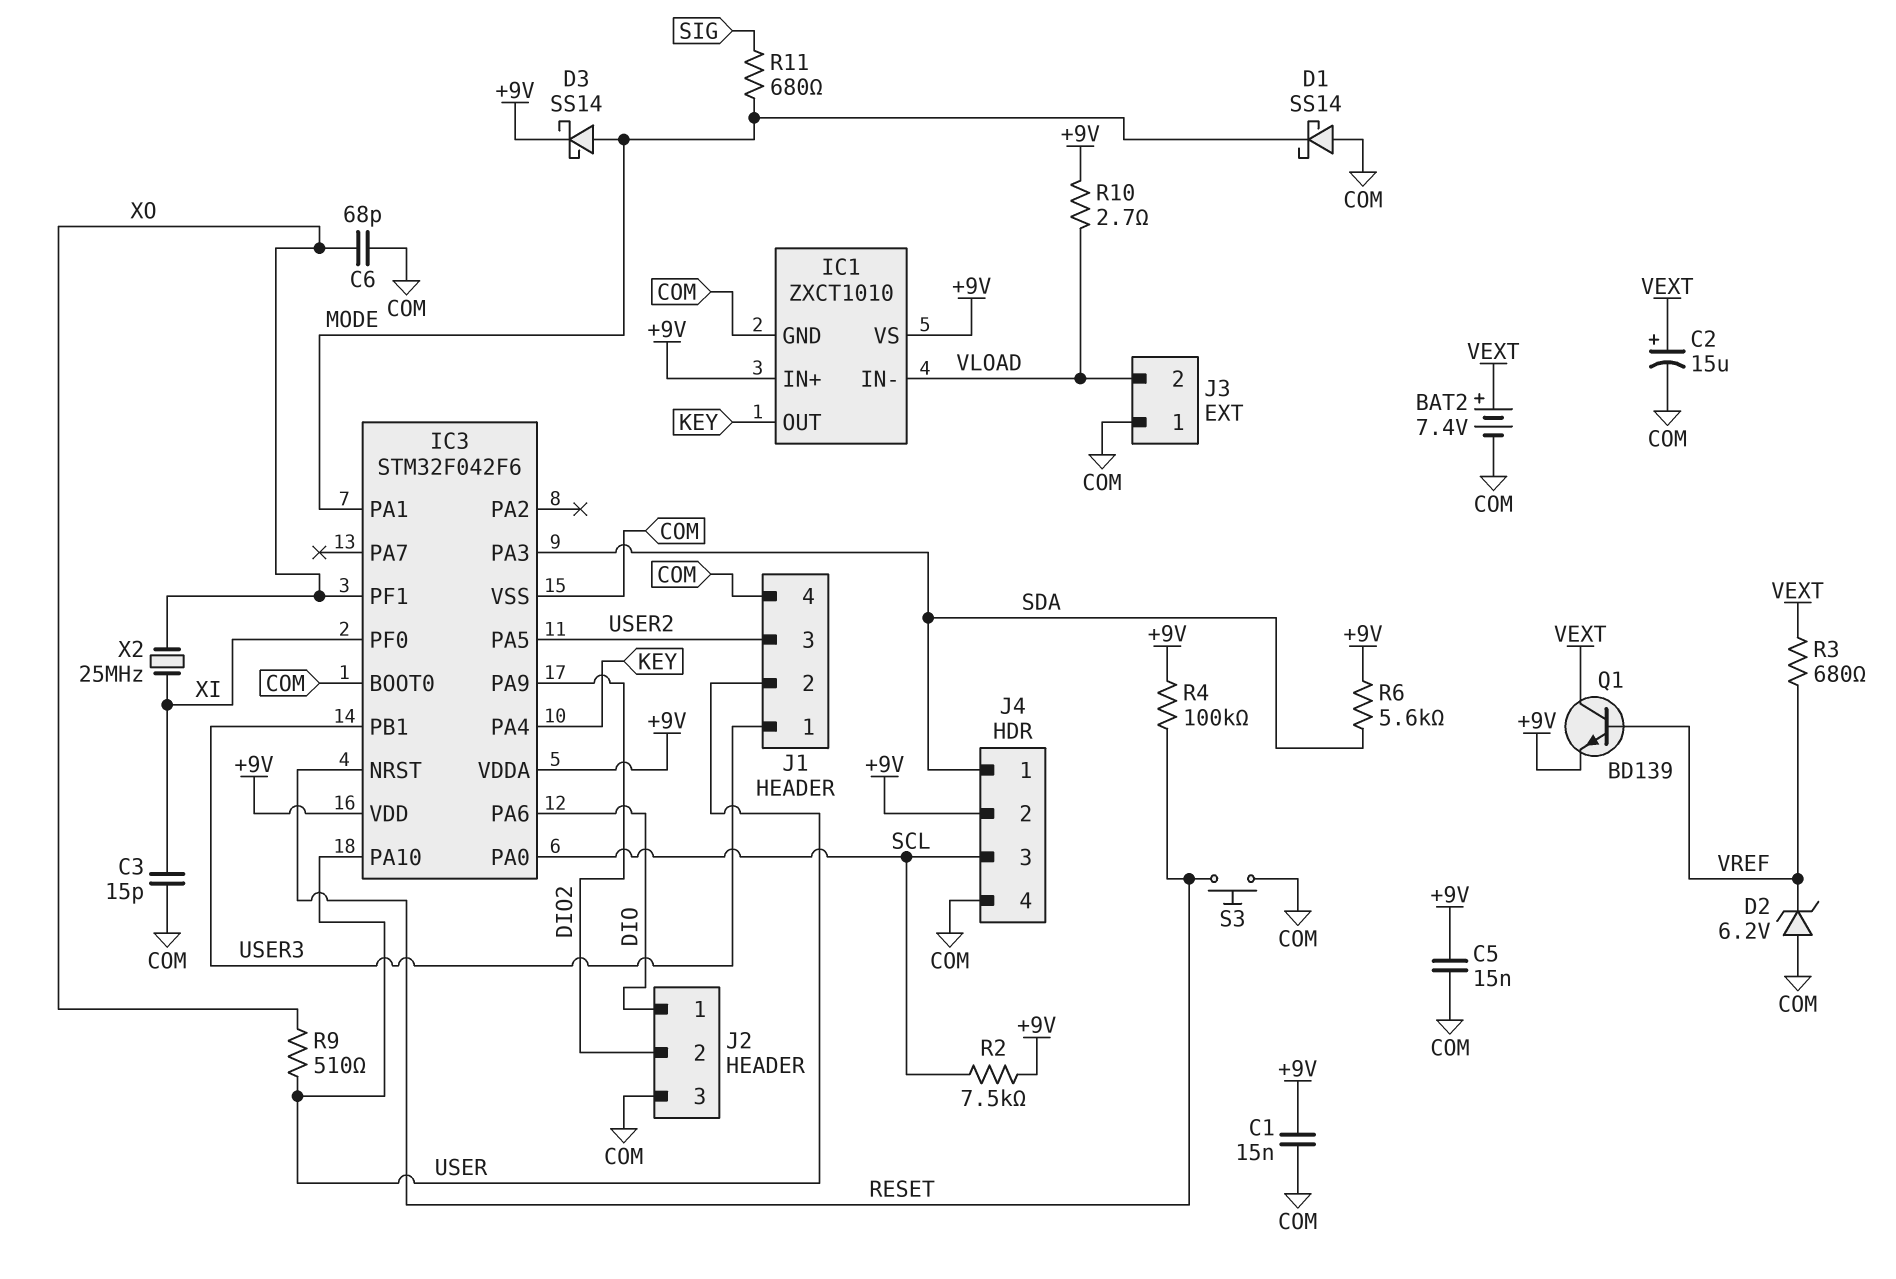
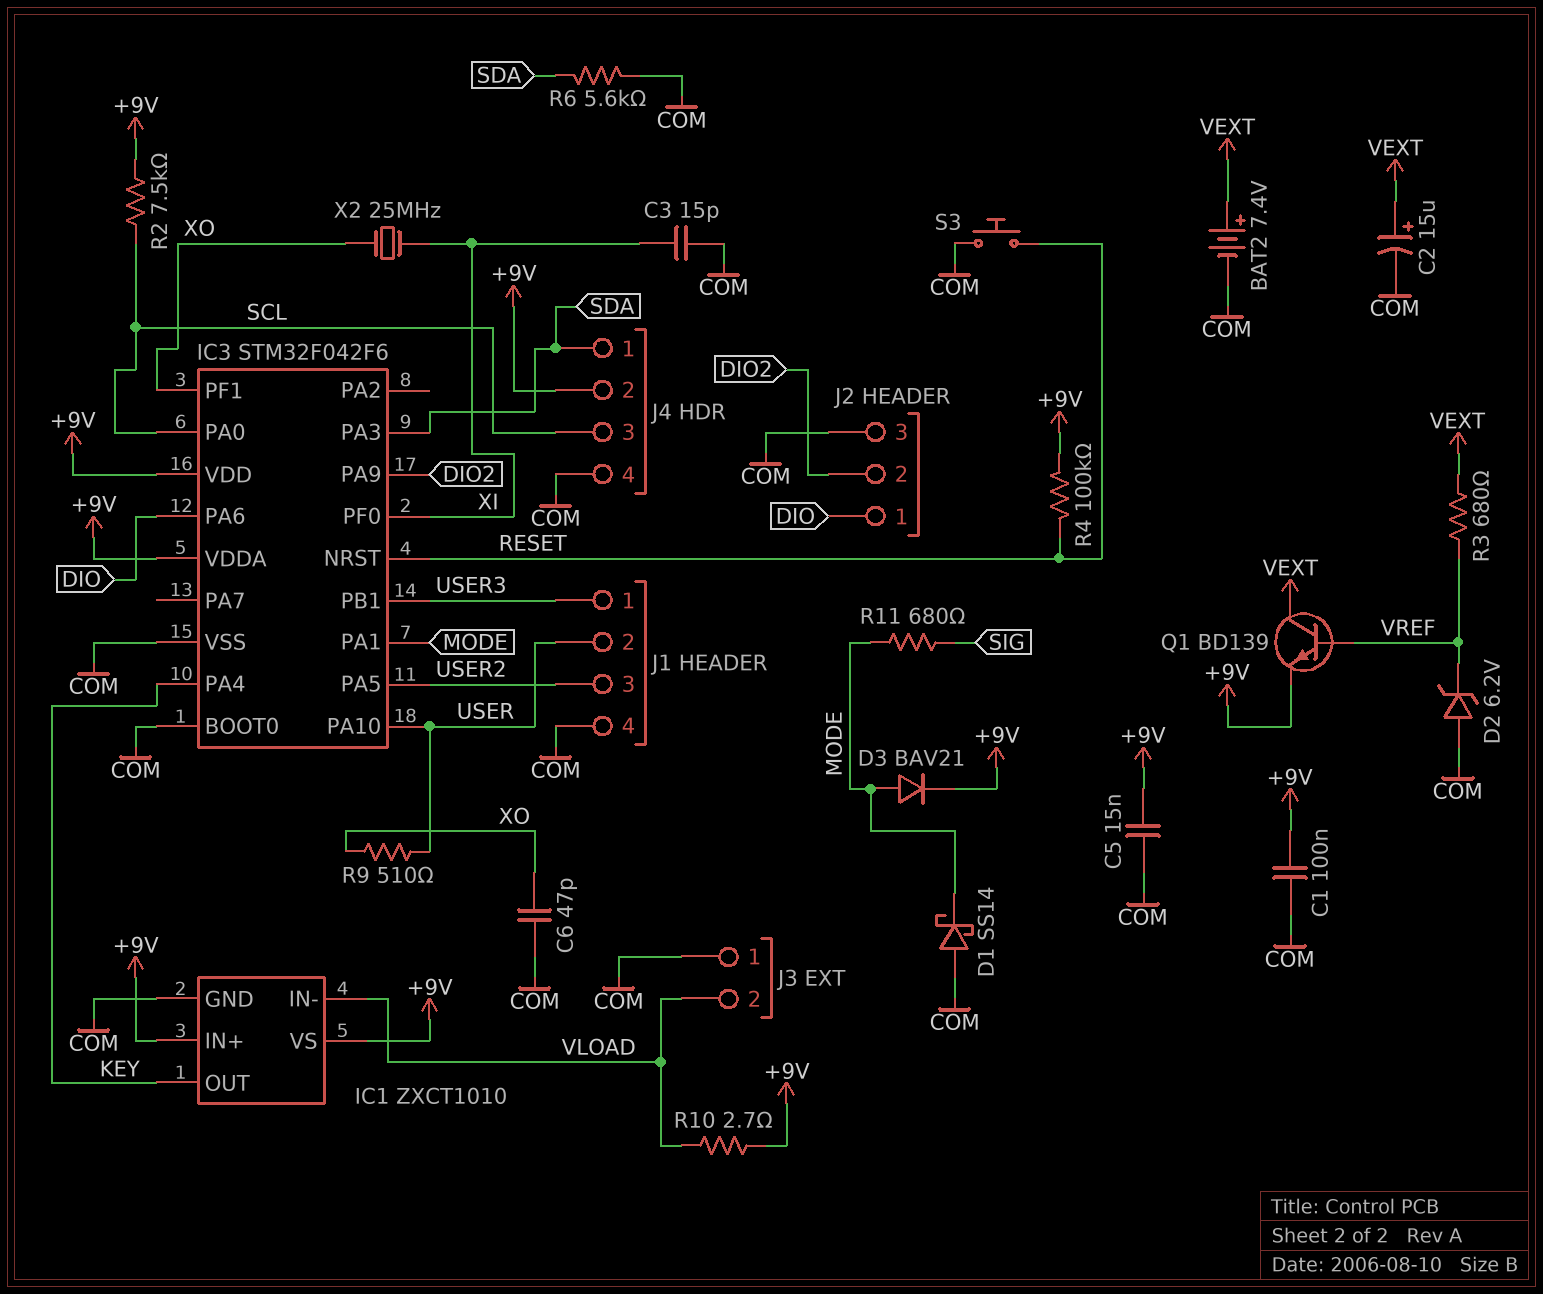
C1: 15nF (+9V, COM) -> 100nF (+9V, COM)
C6: 68pF (COM, XO) -> 47pF (COM, XO)
D3: schottky SS14 (A MODE, K +9V) -> diode BAV21 (A MODE, K +9V)
R6: 5.6k (+9V, SDA) -> 5.6k (COM, SDA)

